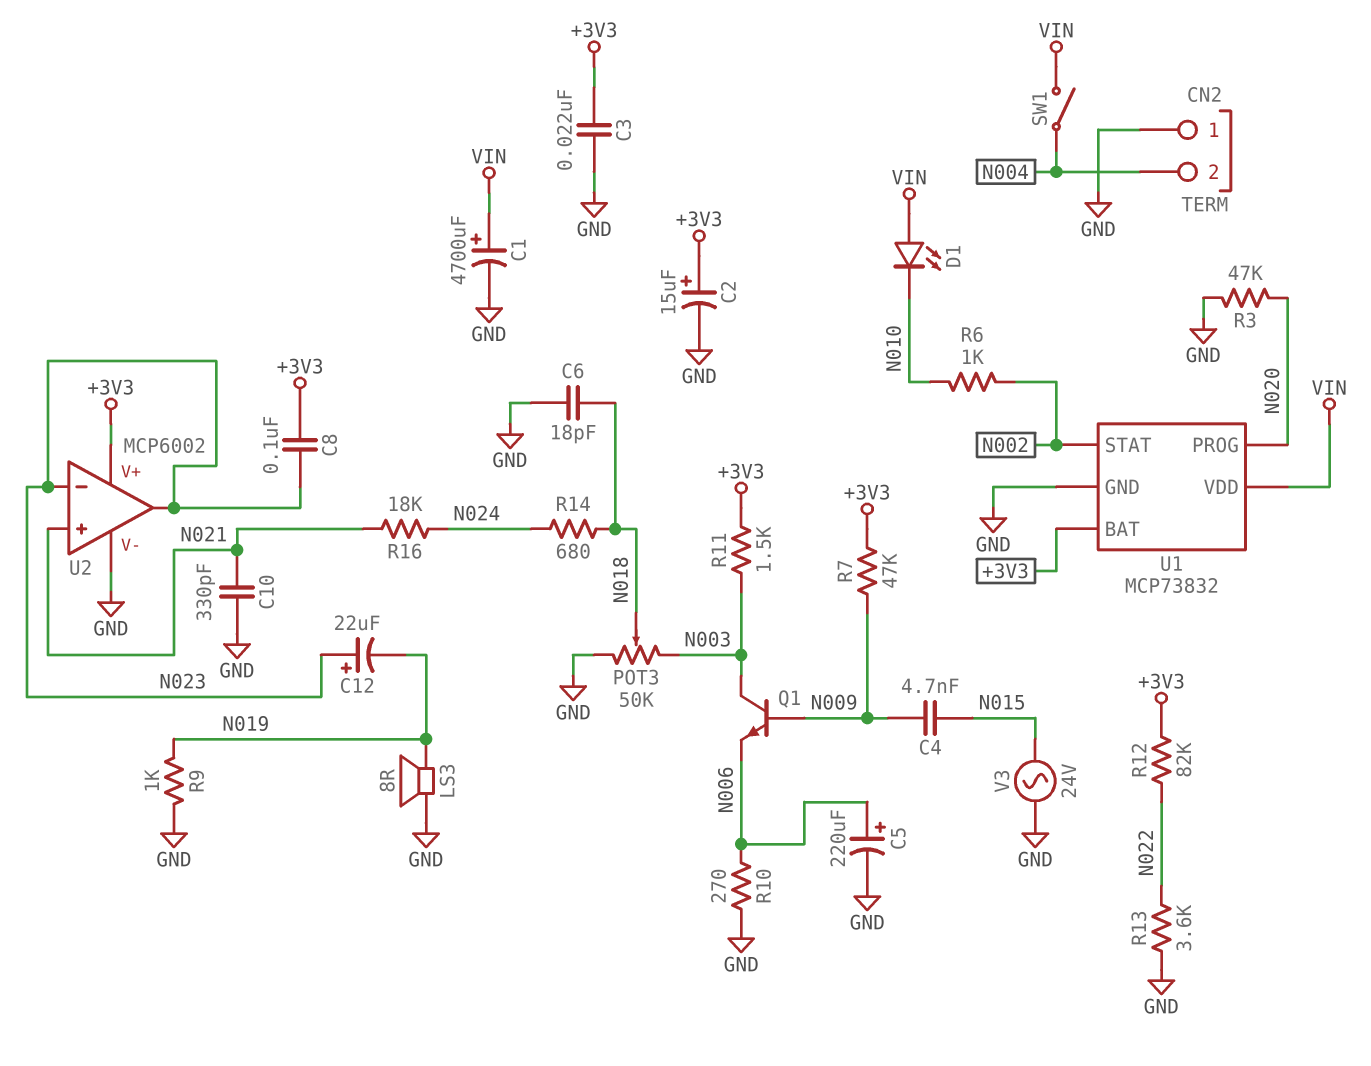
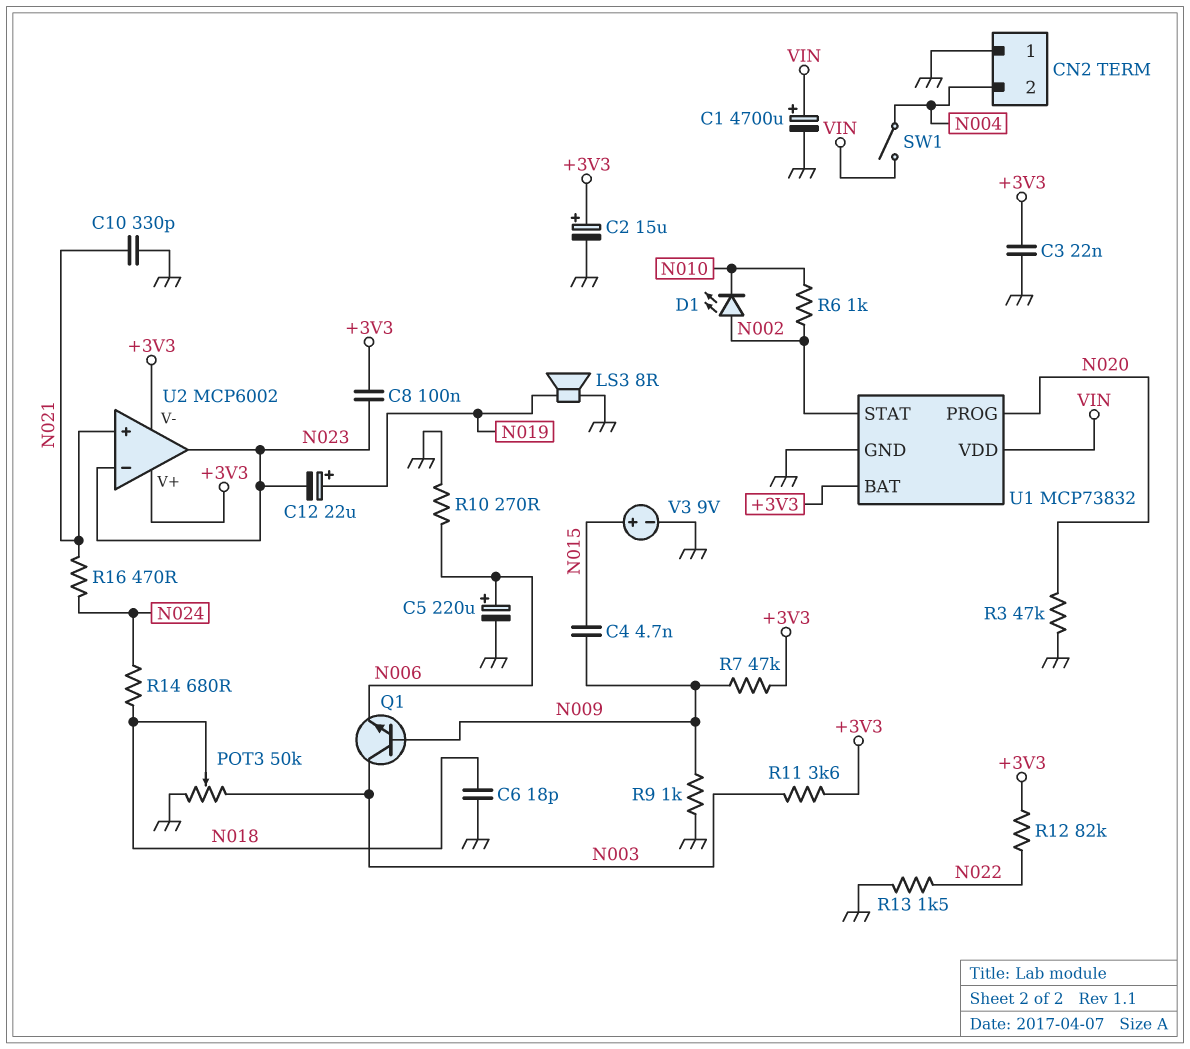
C12: 22uF (plus N023, minus N019) -> 22uF (plus N019, minus N023)
D1: LED (A VIN, K N010) -> LED (A N002, K N010)
R9: 1k (GND, N019) -> 1k (GND, N009)
R11: 1.5k (+3V3, N003) -> 3.6k (+3V3, N003)
R13: 3.6k (GND, N022) -> 1.5k (GND, N022)
R16: 18k (N021, N024) -> 470 (N021, N024)
U2 pin V-: GND -> +3V3
V3: AC 24V (GND, N015) -> 9V (plus N015, minus GND)

